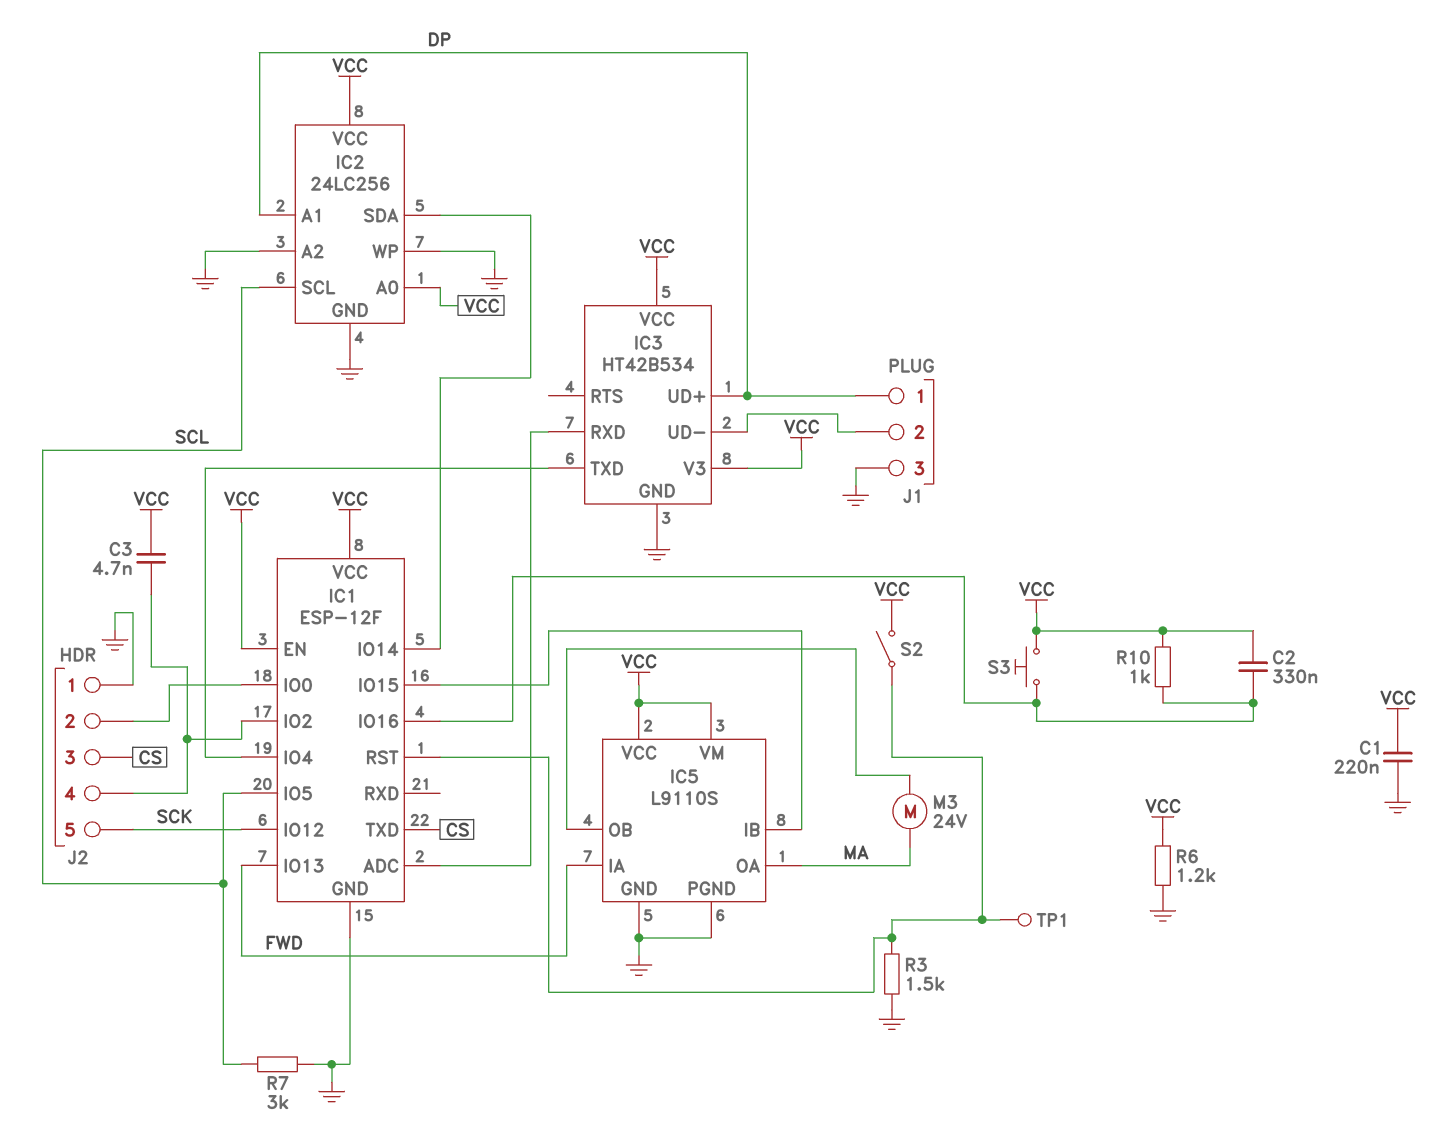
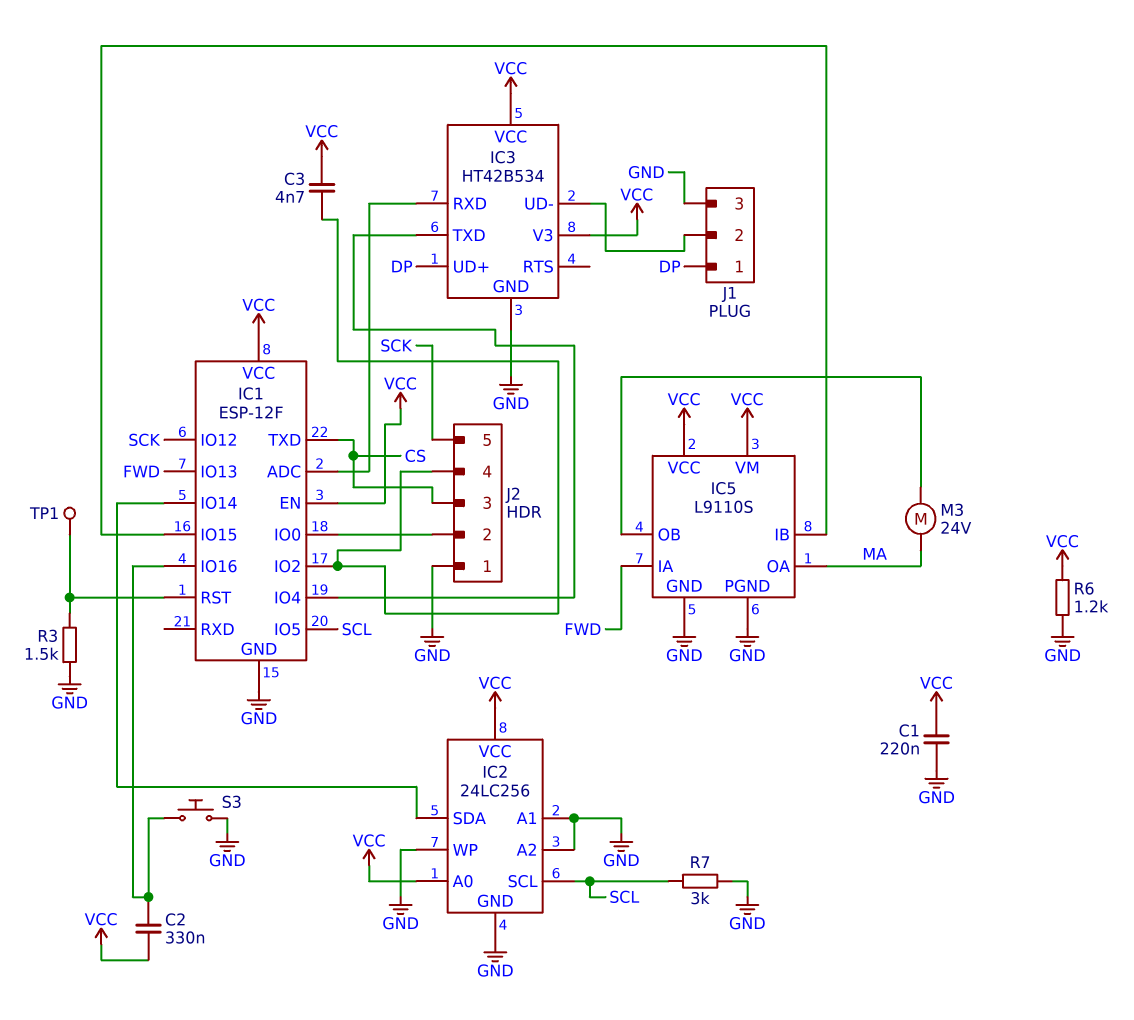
IC2 pin A1: DP -> GND
R10: 1k (IC1/IO16, VCC) -> none
S2: switch (IC1/RST, VCC) -> none
S3: button (IC1/IO16, VCC) -> button (GND, IC1/IO16)

